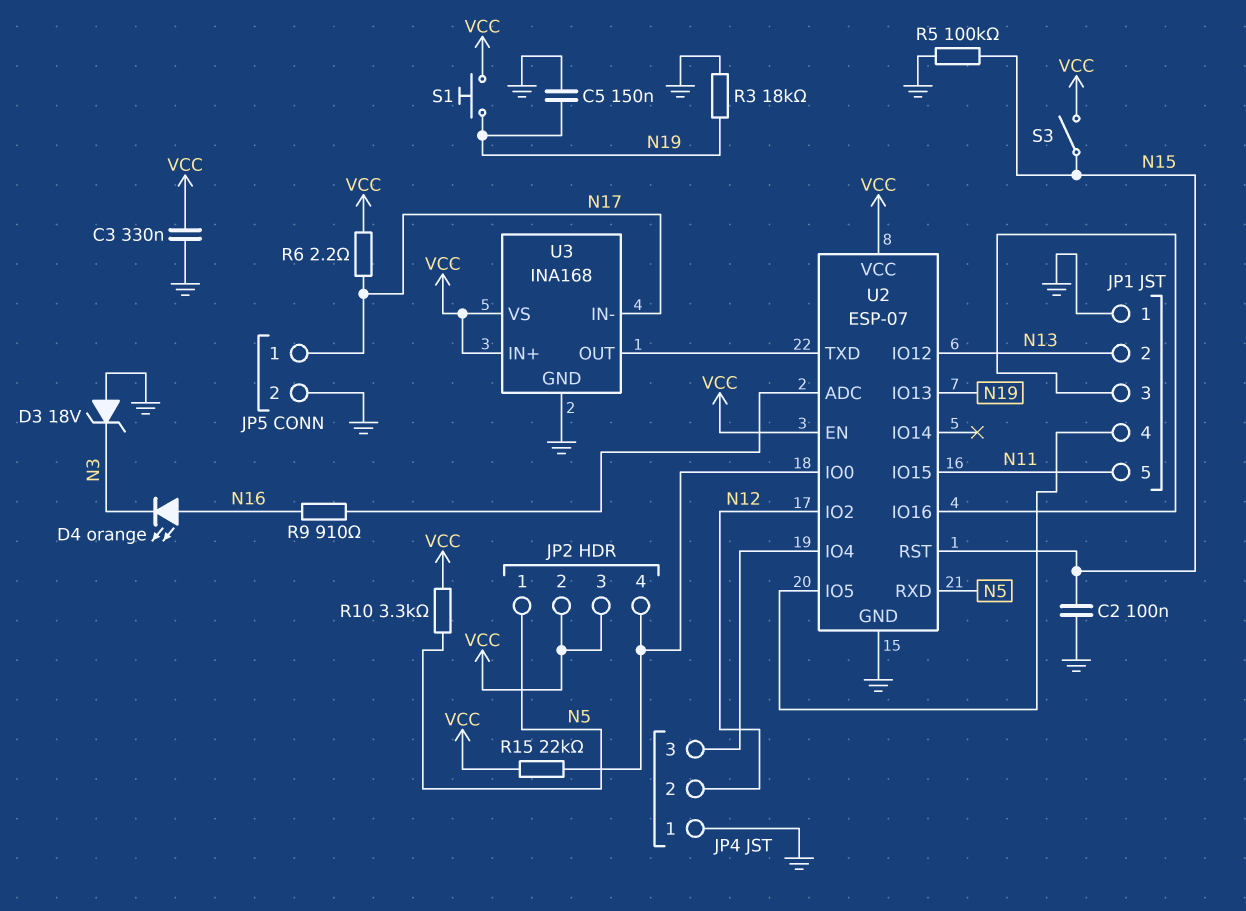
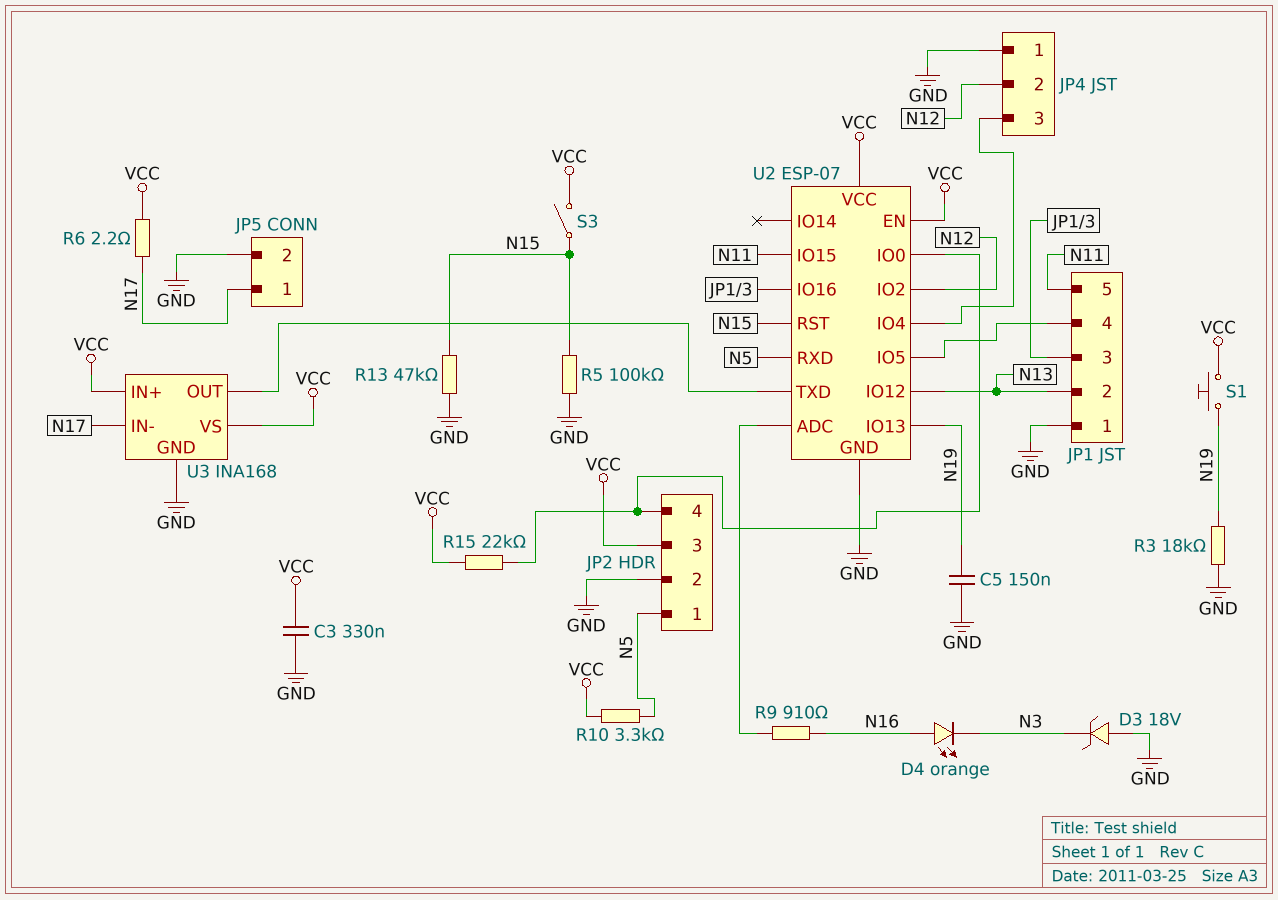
C2: 100nF (GND, N15) -> none
JP2 pin 2: VCC -> GND
R13: none -> 47k (GND, N15)

